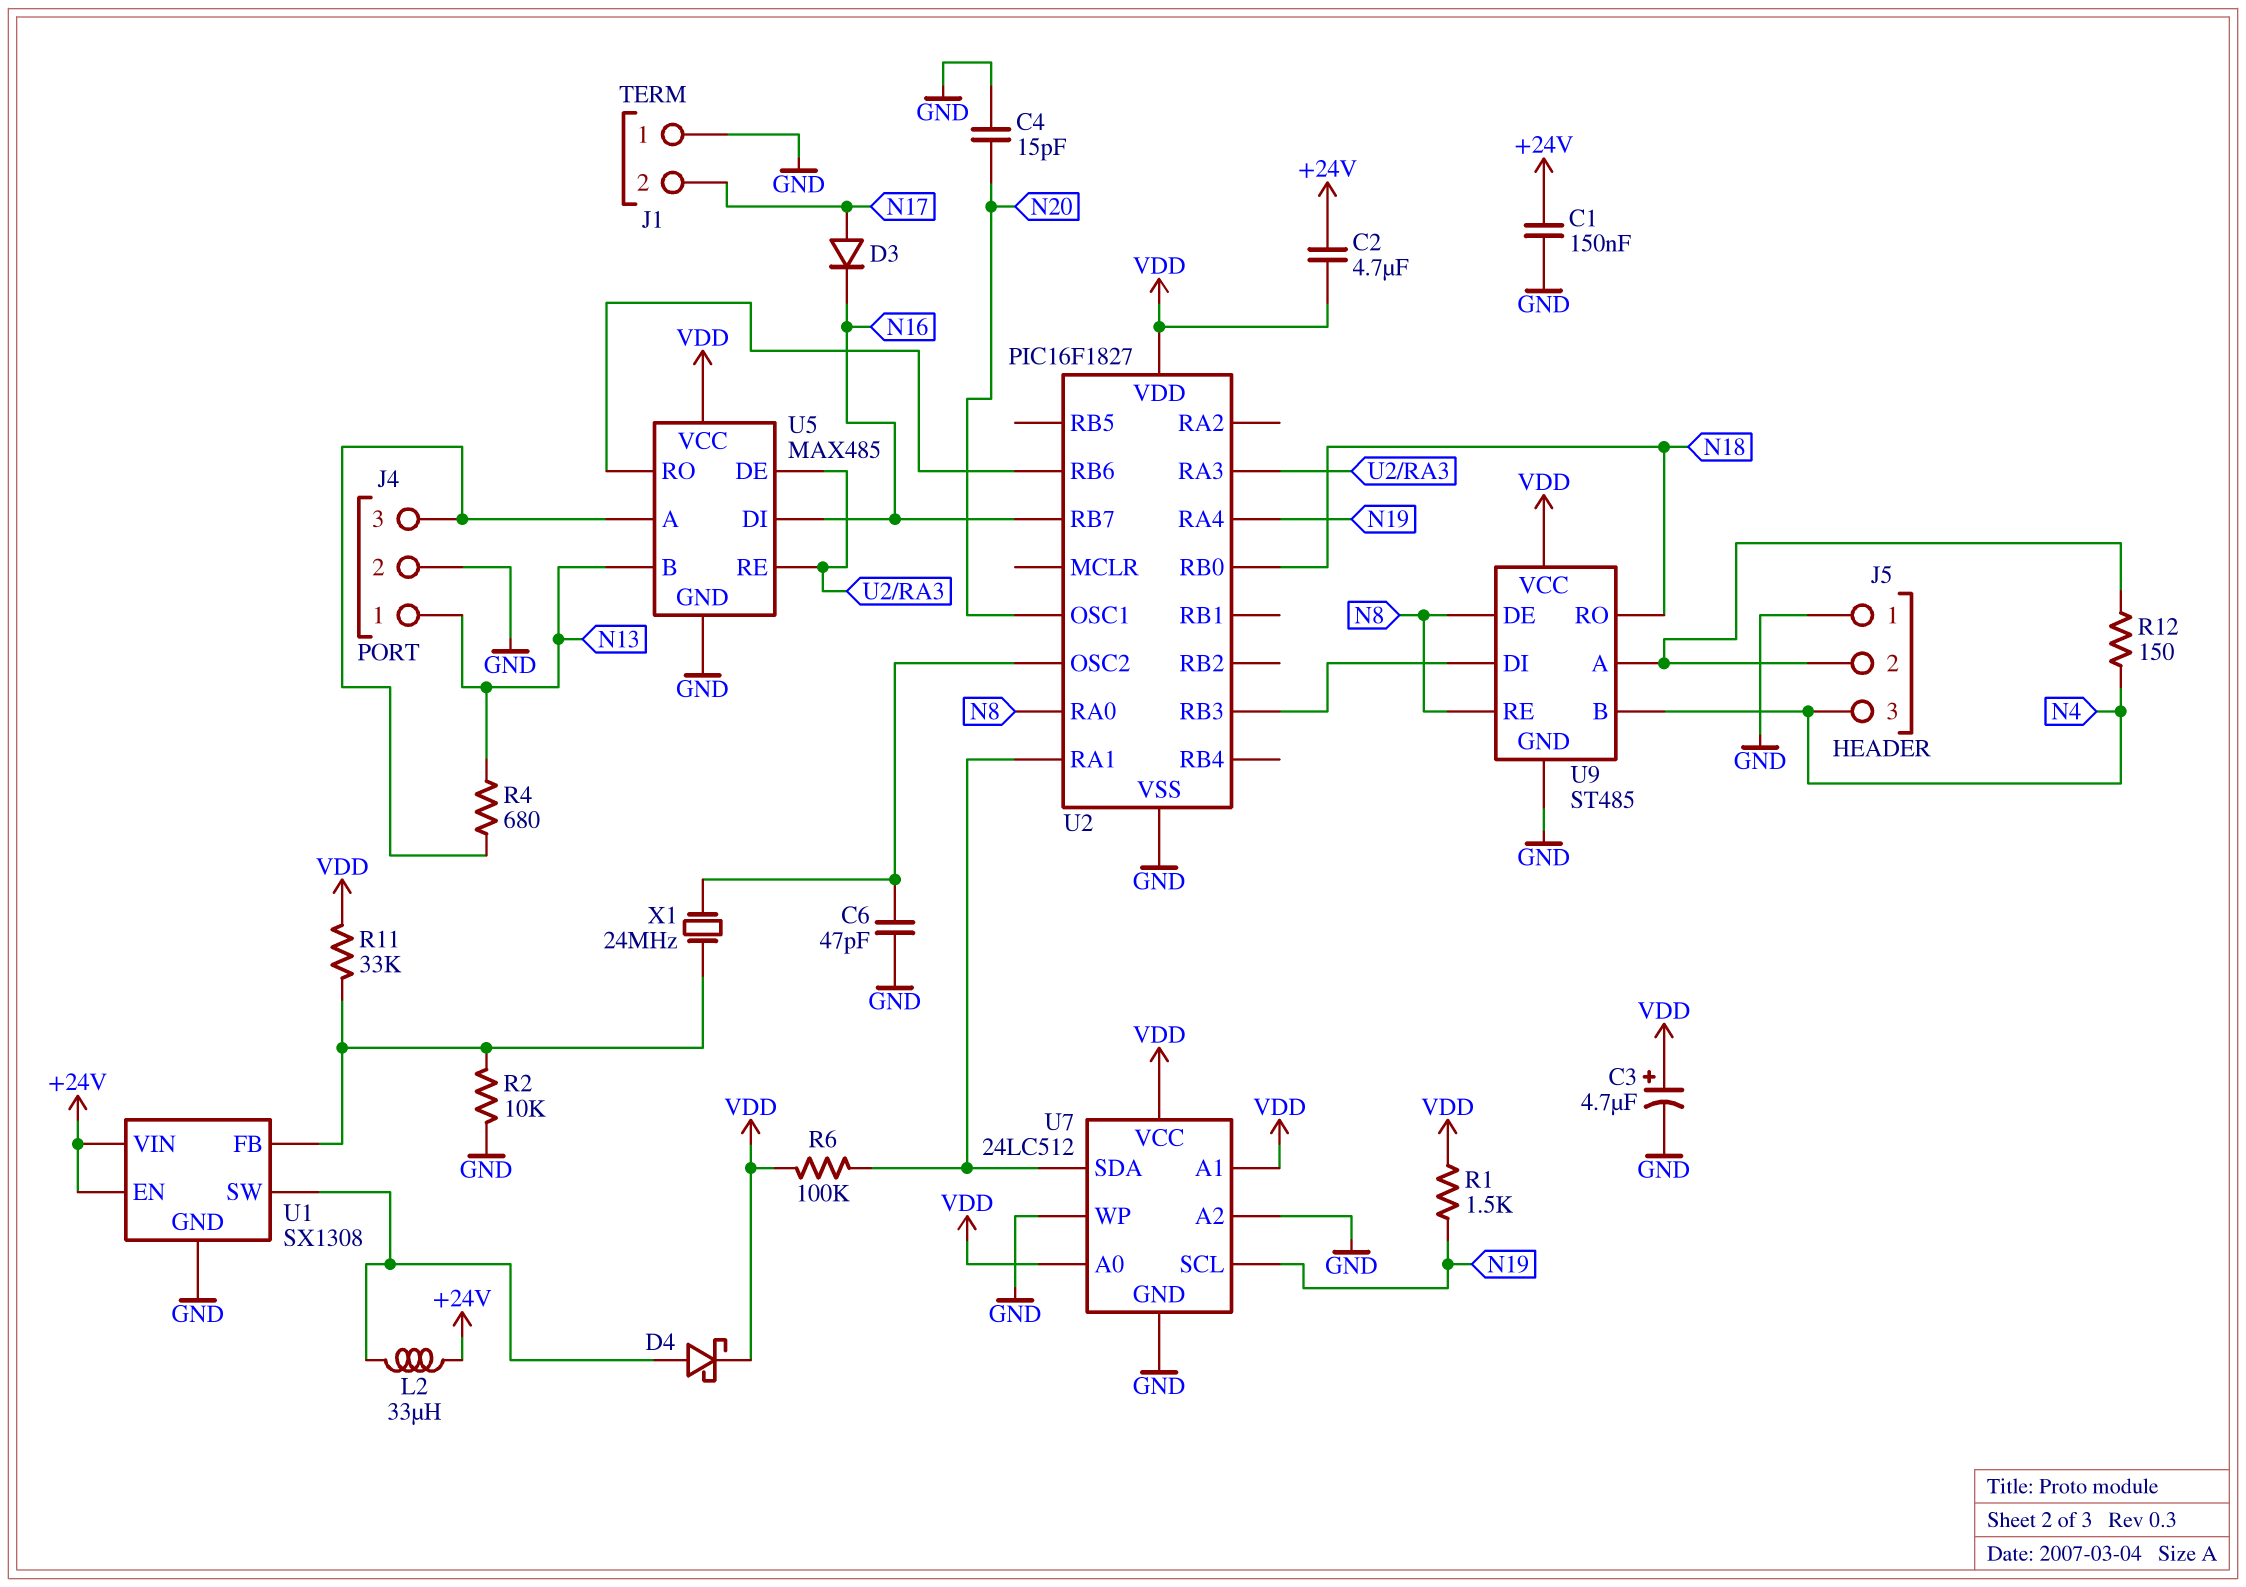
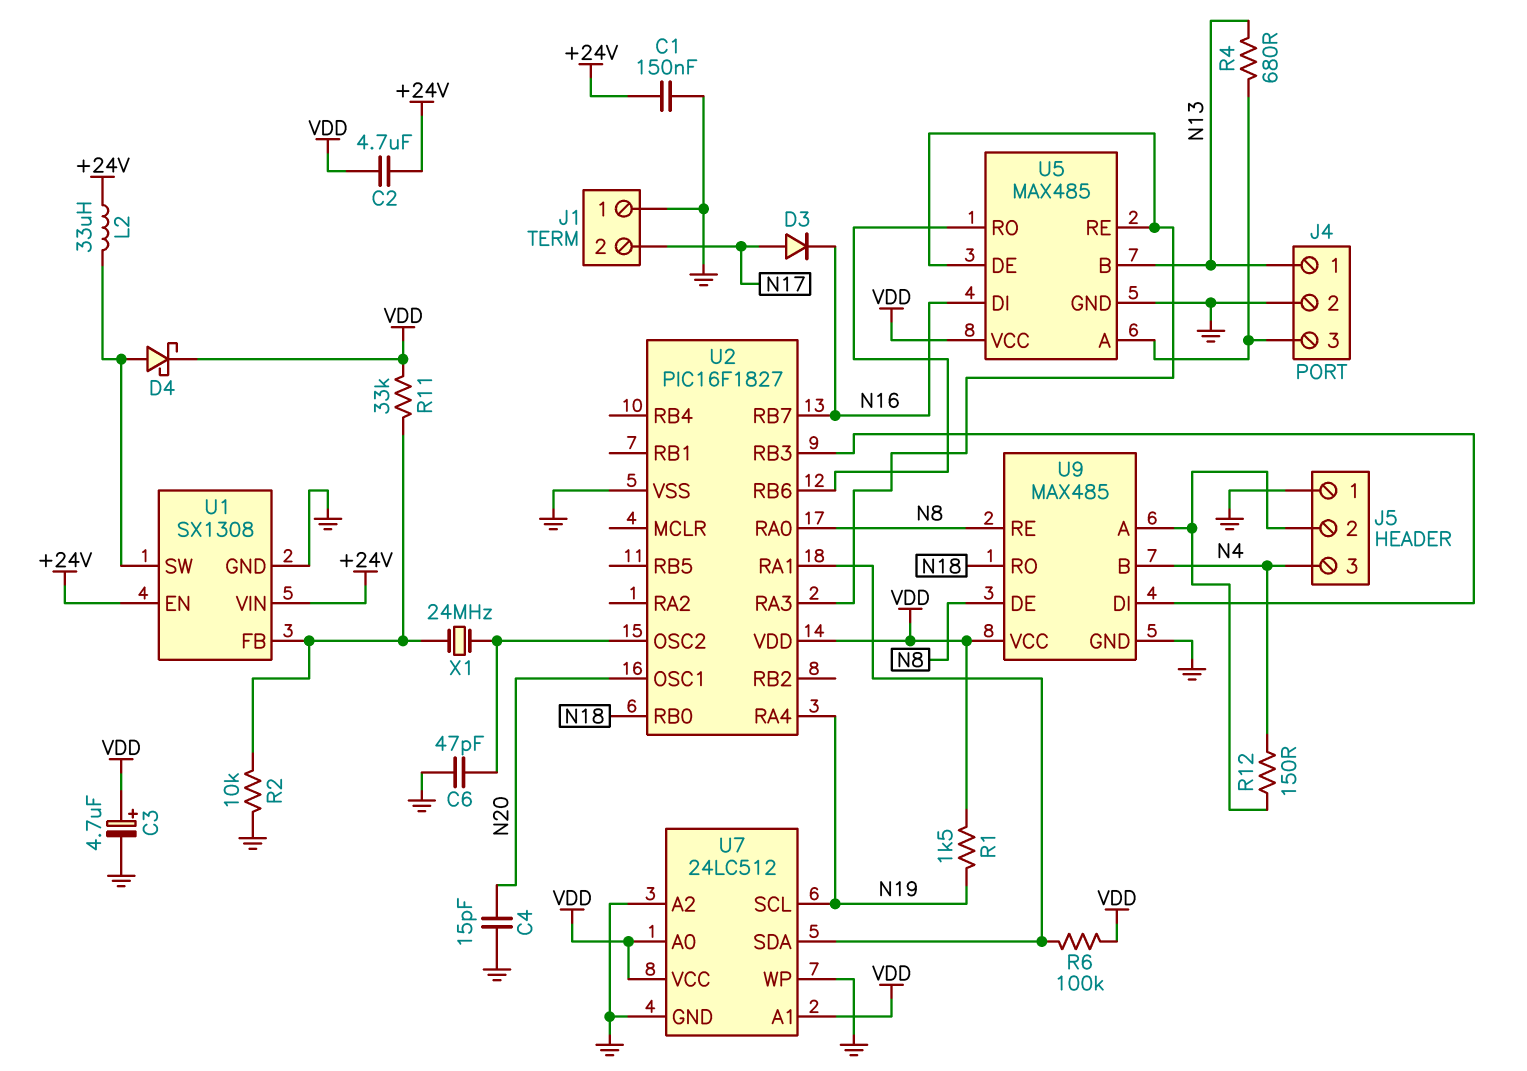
U9: ST485 -> MAX485

